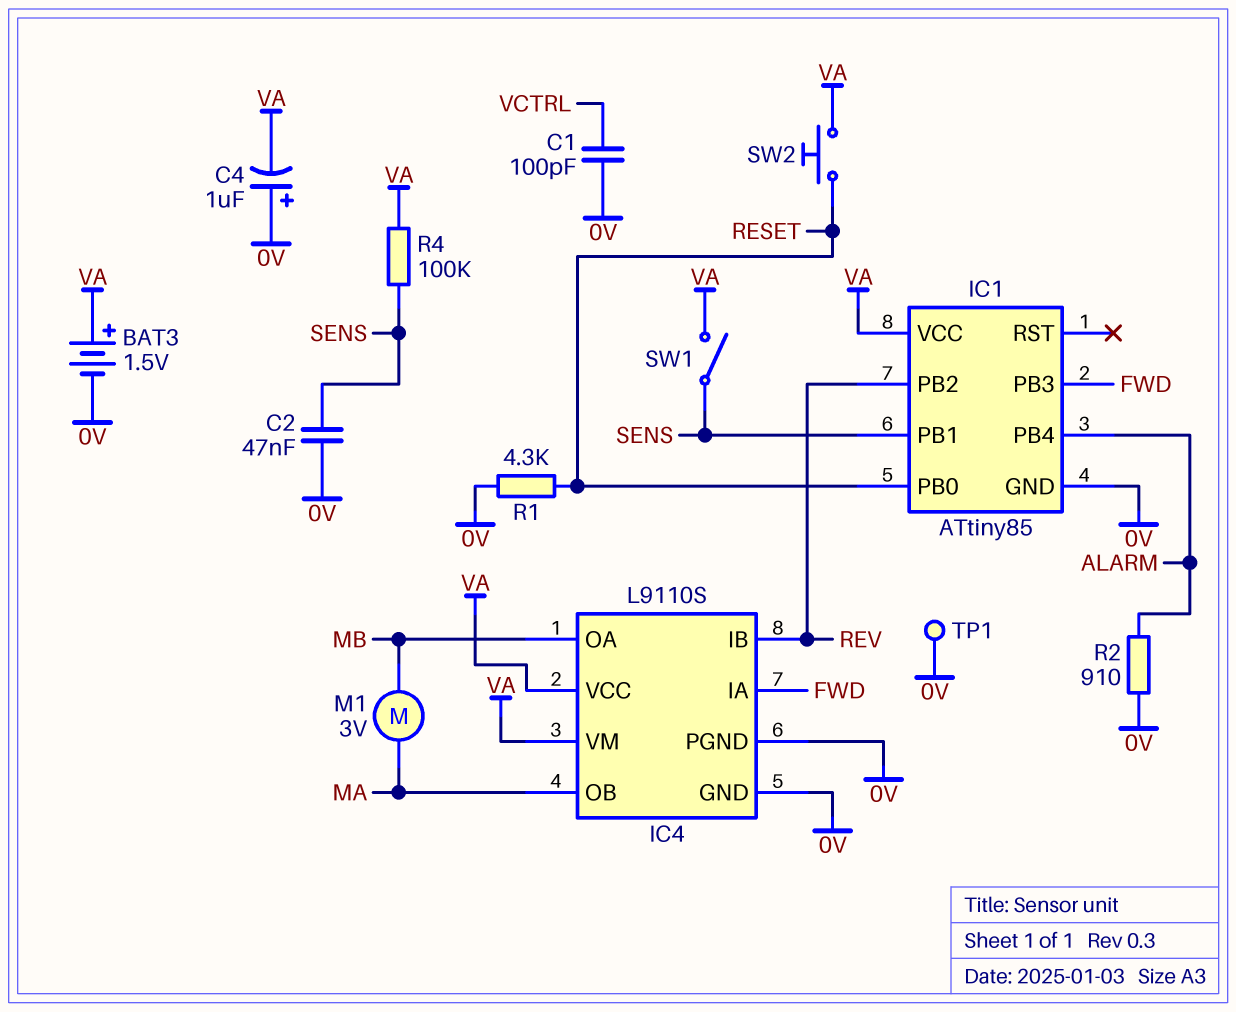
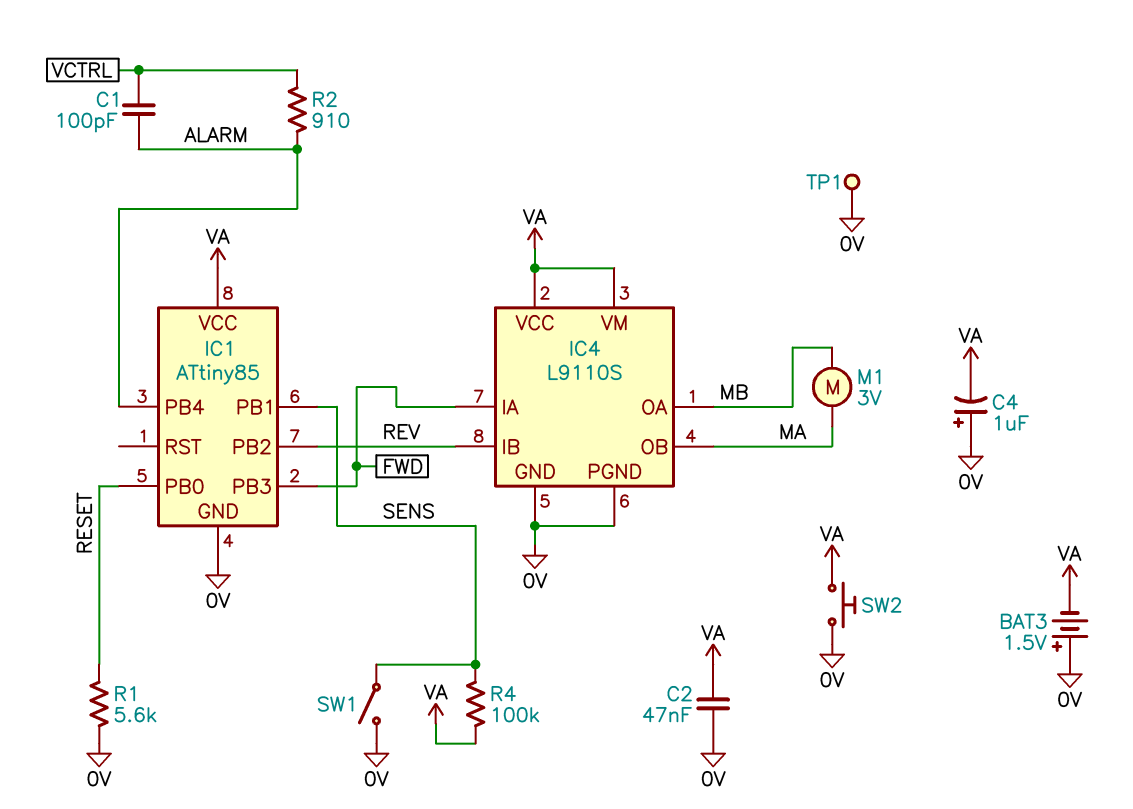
BAT3: 1.5V (plus VA, minus 0V) -> 1.5V (plus 0V, minus VA)
C1: 100pF (0V, VCTRL) -> 100pF (ALARM, VCTRL)
C2: 47nF (0V, SENS) -> 47nF (0V, VA)
R1: 4.3k (0V, RESET) -> 5.6k (0V, RESET)
R2: 910 (0V, ALARM) -> 910 (ALARM, VCTRL)
SW1: switch (SENS, VA) -> switch (0V, SENS)
SW2: button (RESET, VA) -> button (0V, VA)

